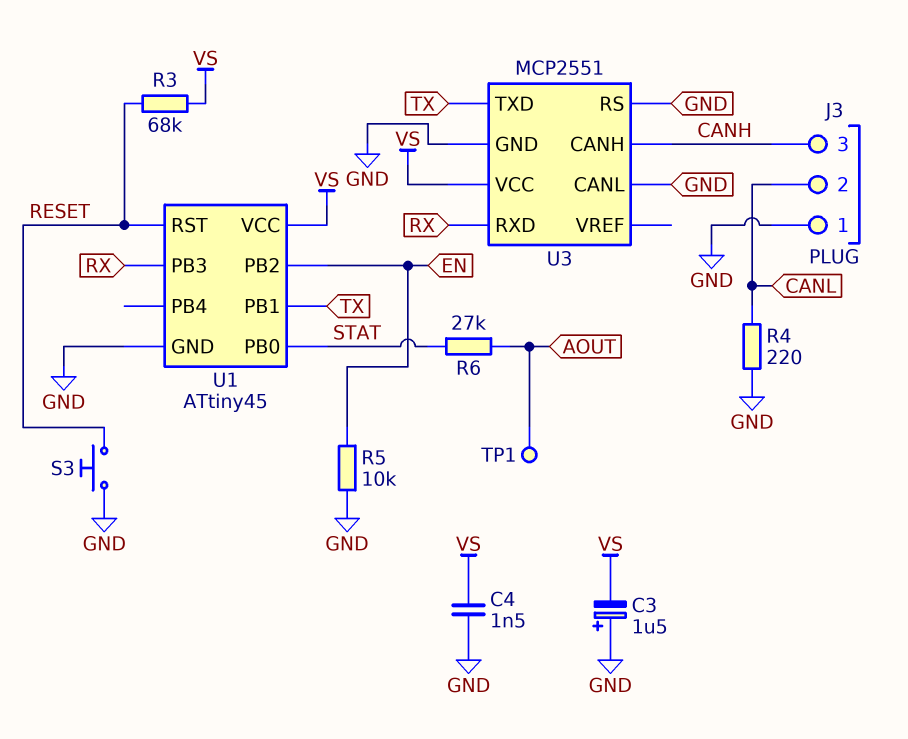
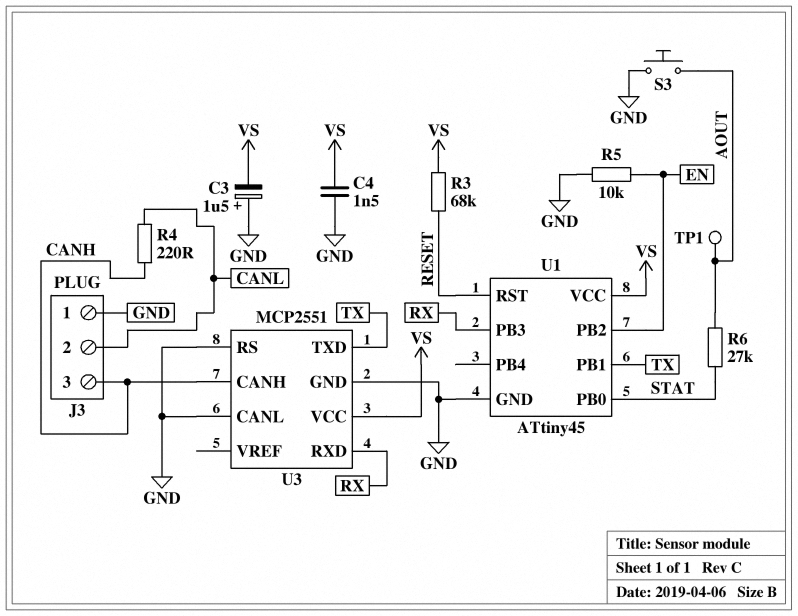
R4: 220 (CANL, GND) -> 220 (CANH, CANL)
S3: button (GND, RESET) -> button (AOUT, GND)

